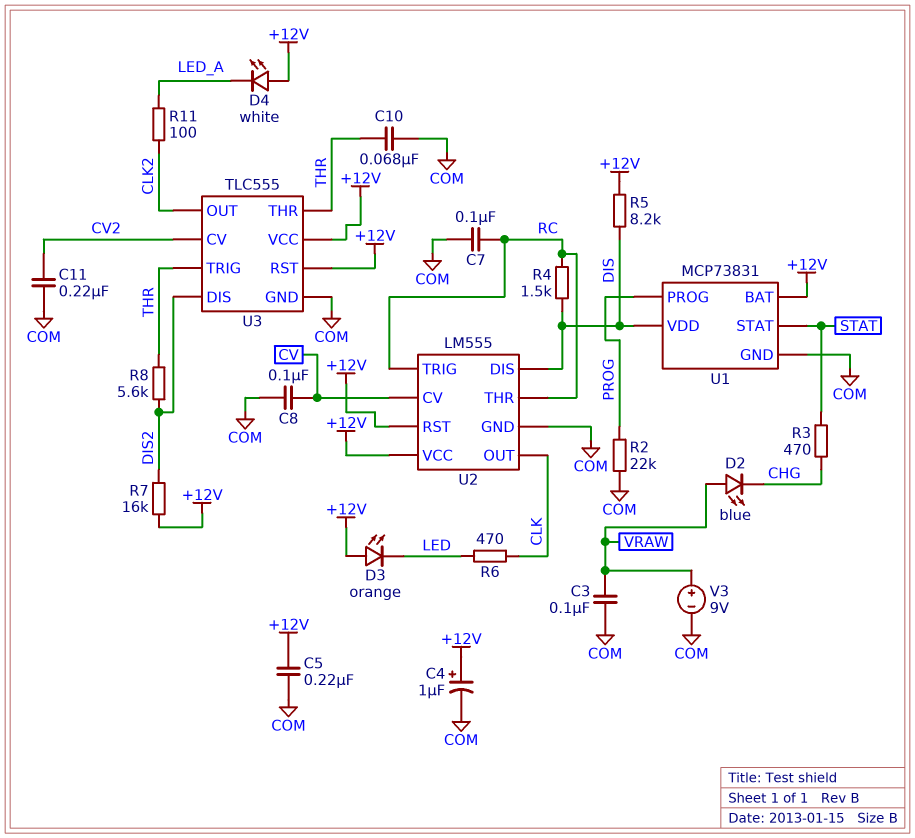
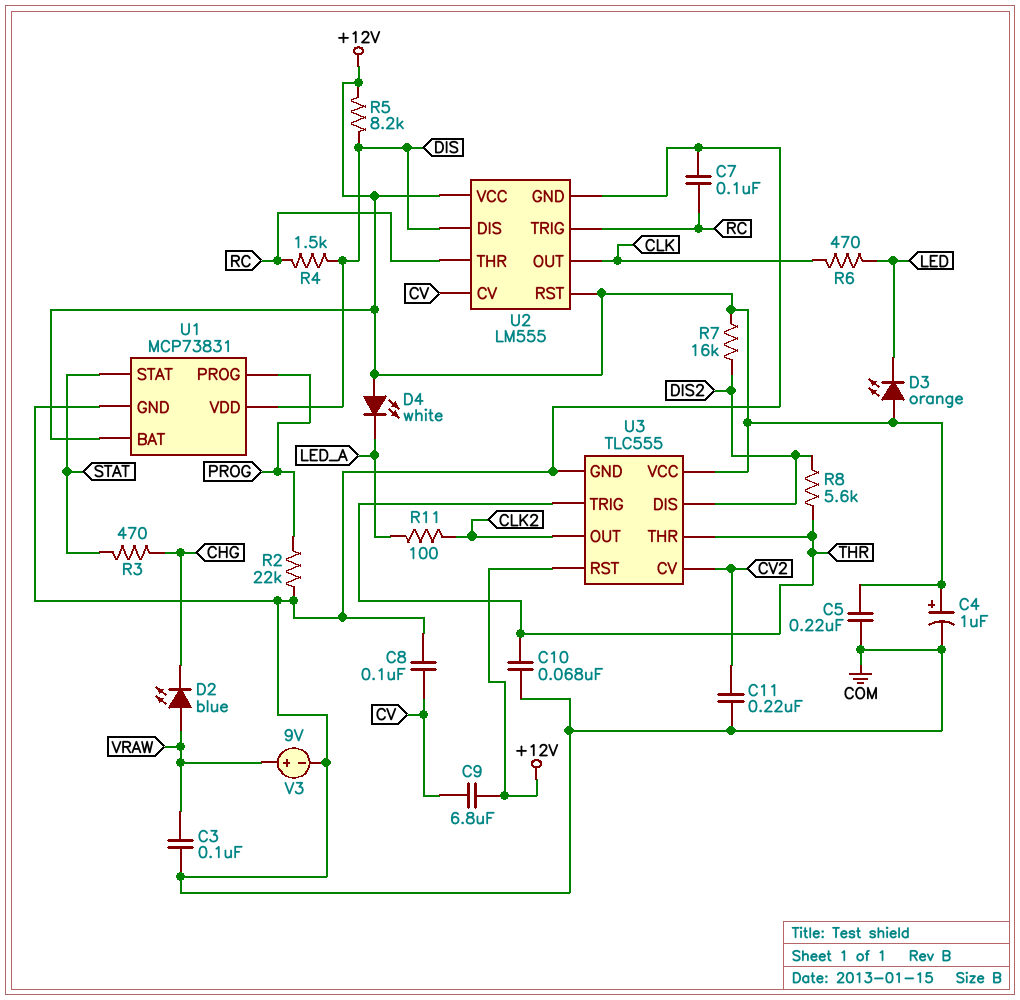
C9: none -> 6.8uF (+12V, CV)

